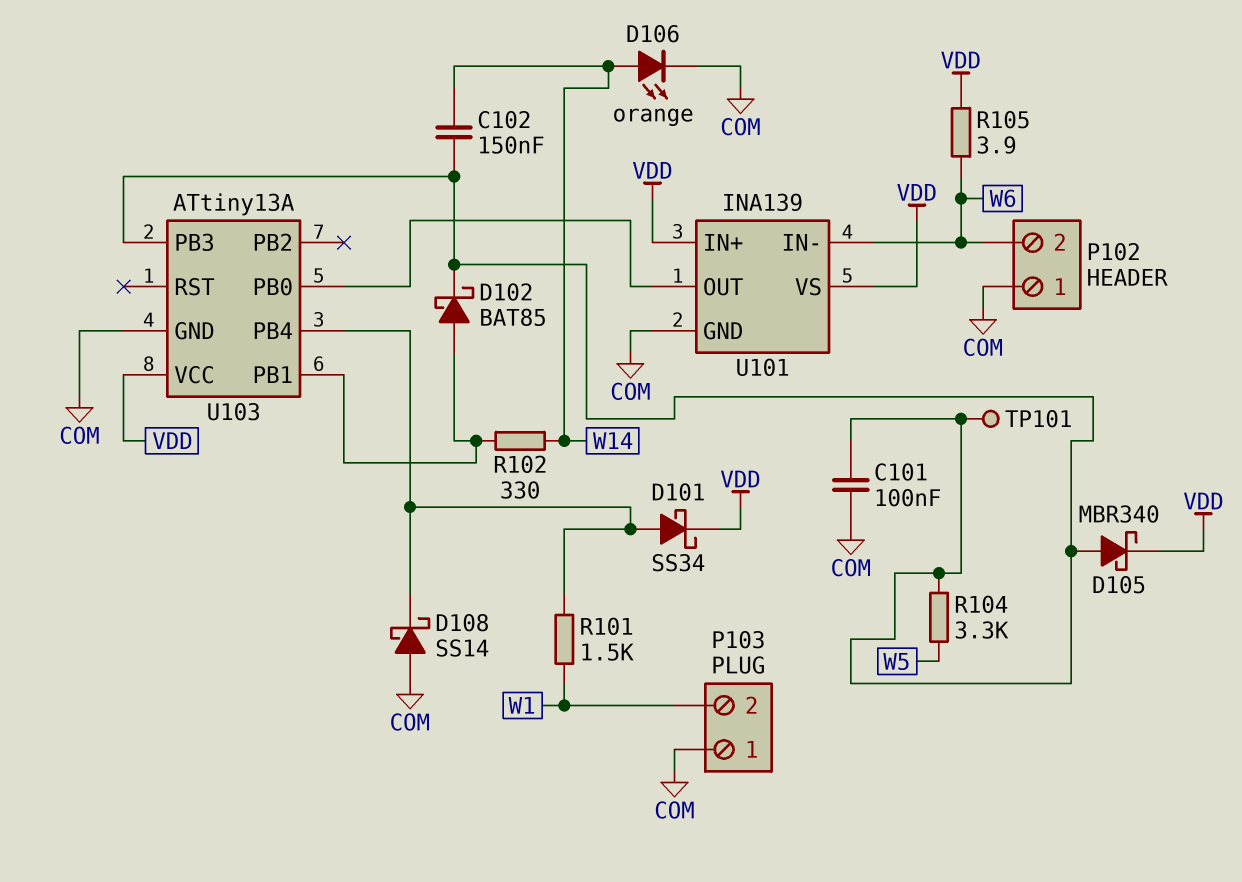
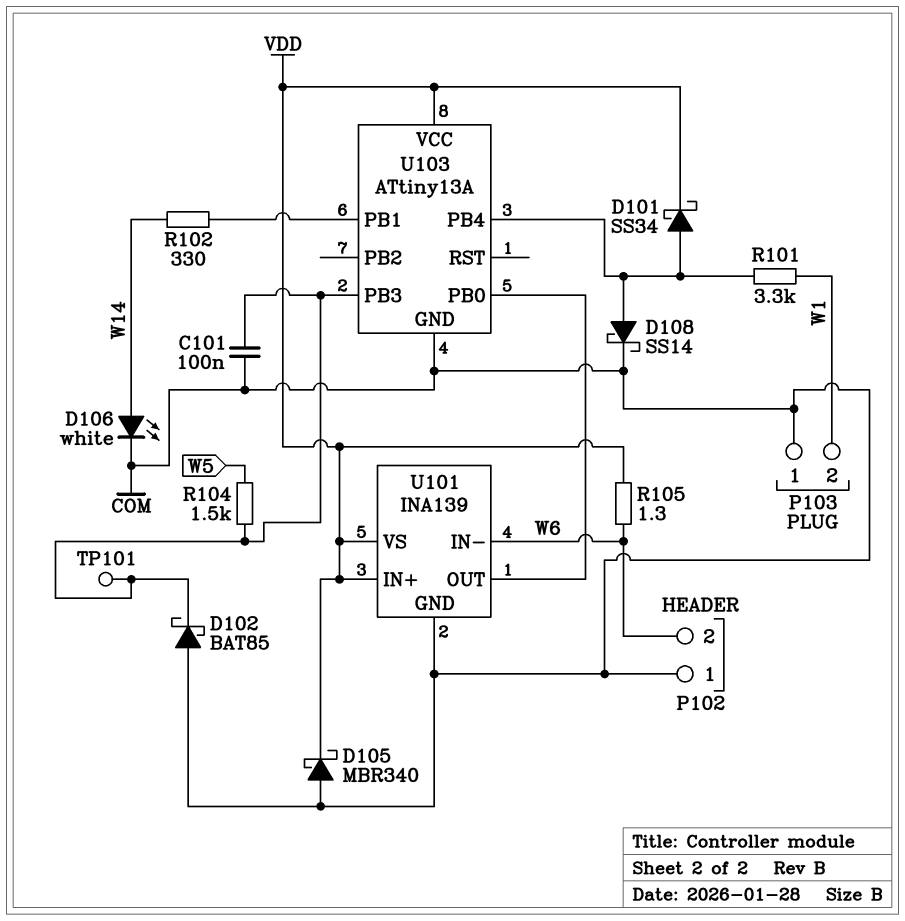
C102: 150nF (U103/PB3, W14) -> none
D102: schottky BAT85 (A U103/PB1, K U103/PB3) -> schottky BAT85 (A COM, K U103/PB3)
D105: schottky MBR340 (A U103/PB3, K VDD) -> schottky MBR340 (A COM, K VDD)
D106: LED orange (A W14, K COM) -> LED white (A W14, K COM)
D108: schottky SS14 (A COM, K U103/PB4) -> schottky SS14 (A U103/PB4, K COM)
R101: 1.5k (U103/PB4, W1) -> 3.3k (U103/PB4, W1)
R104: 3.3k (U103/PB3, W5) -> 1.5k (U103/PB3, W5)
R105: 3.9 (VDD, W6) -> 1.3 (VDD, W6)

